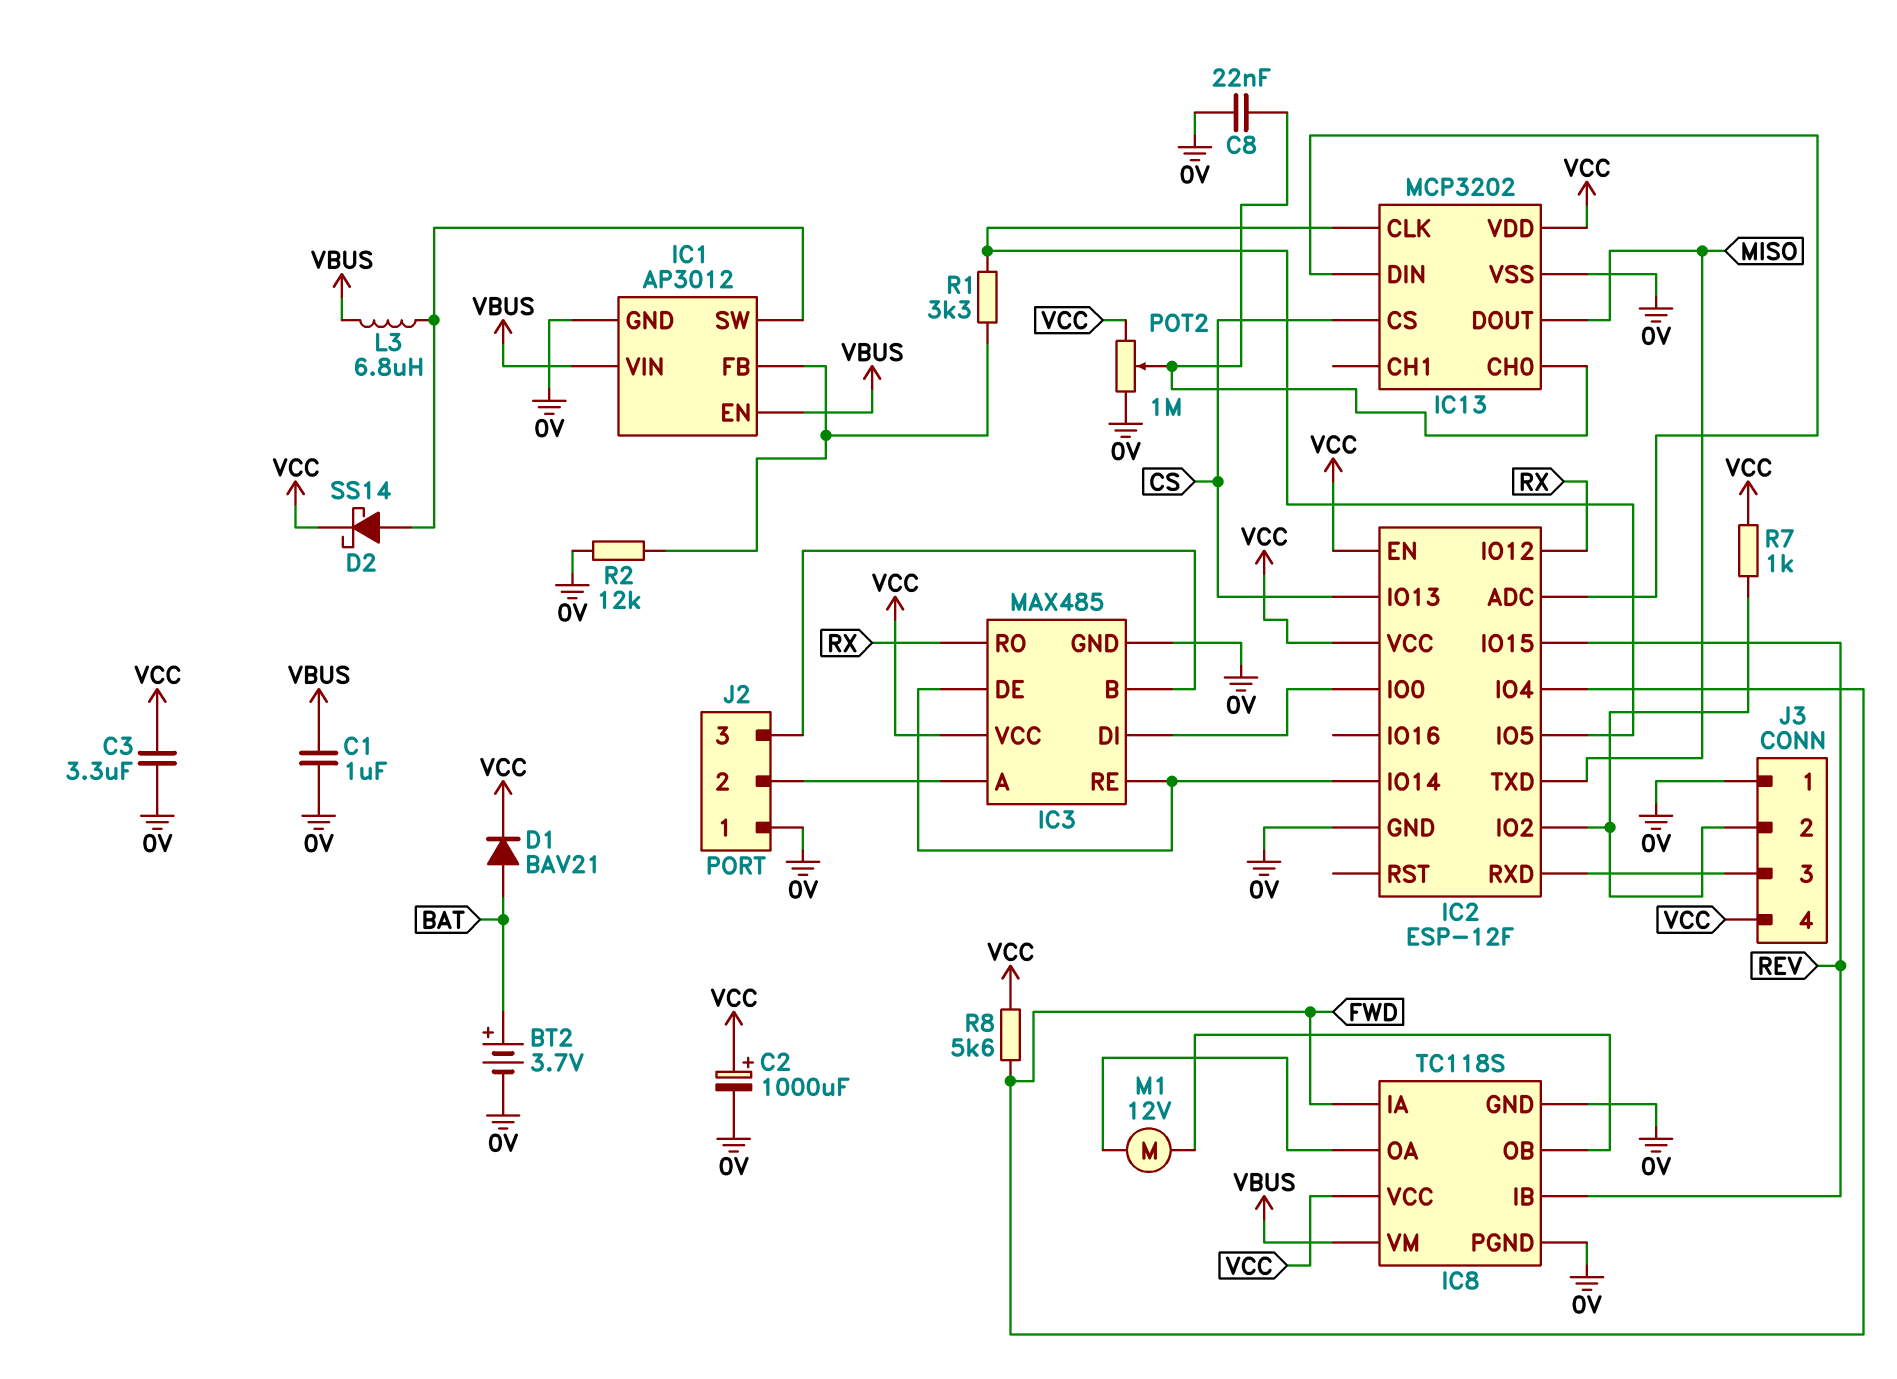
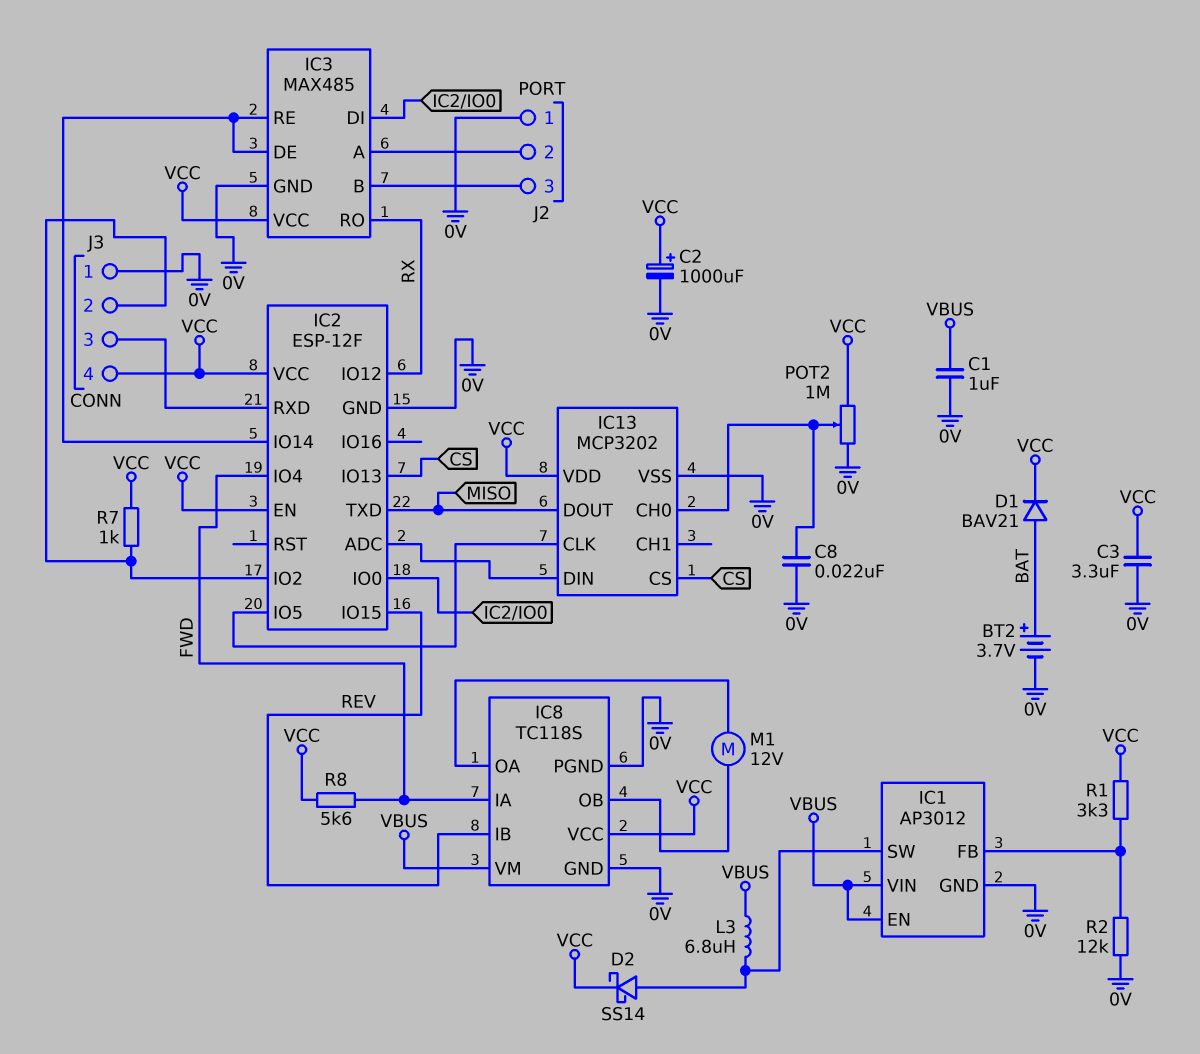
R1: 3.3k (IC1/FB, IC2/IO5) -> 3.3k (IC1/FB, VCC)

